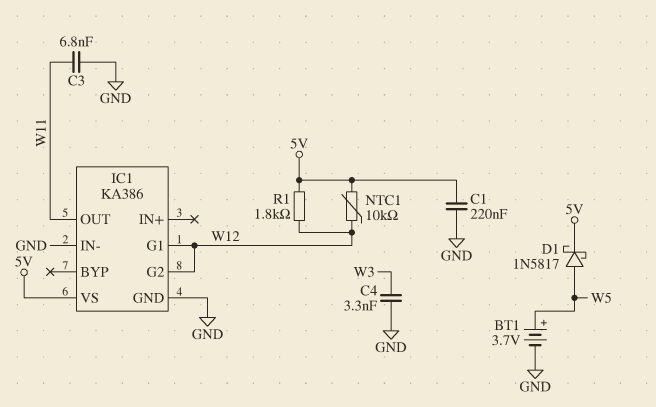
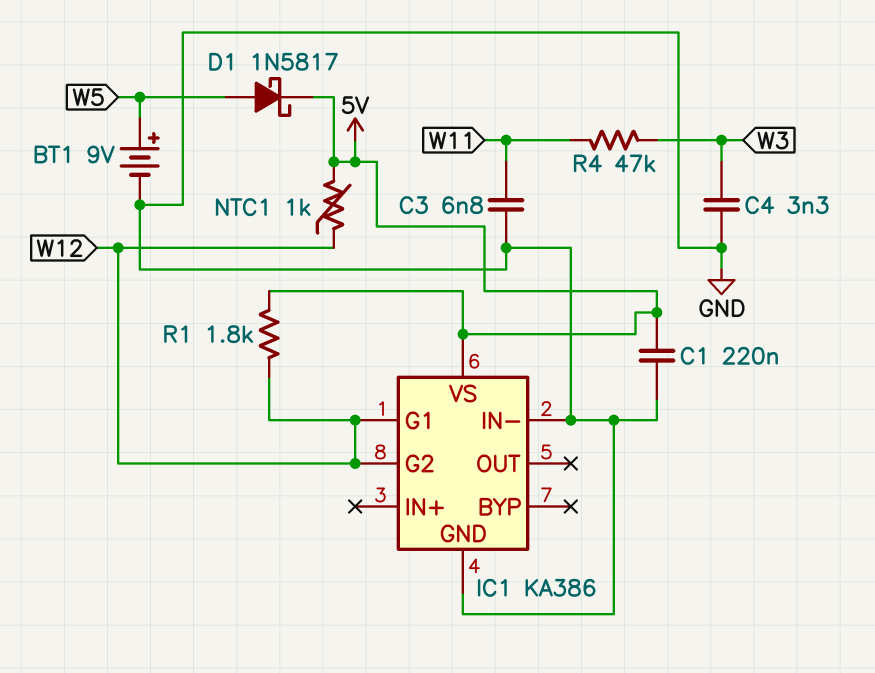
BT1: 3.7V (plus W5, minus GND) -> 9V (plus W5, minus GND)
IC1 pin OUT: W11 -> none
NTC1: 10k (5V, W12) -> 1k (5V, W12)
R4: none -> 47k (W3, W11)

